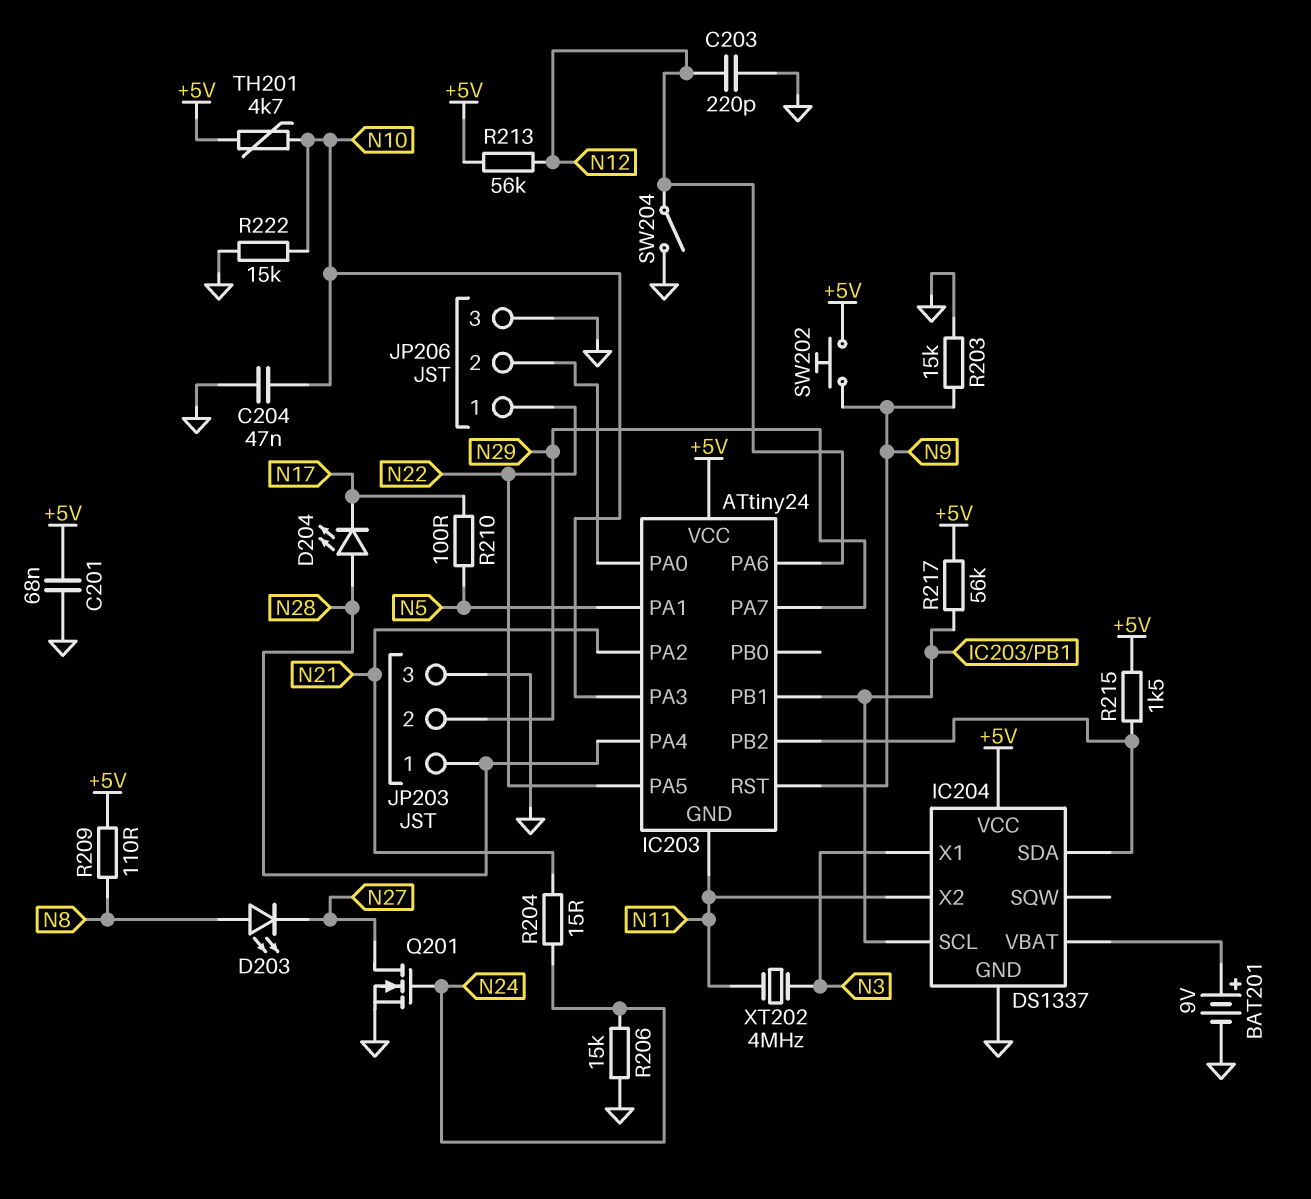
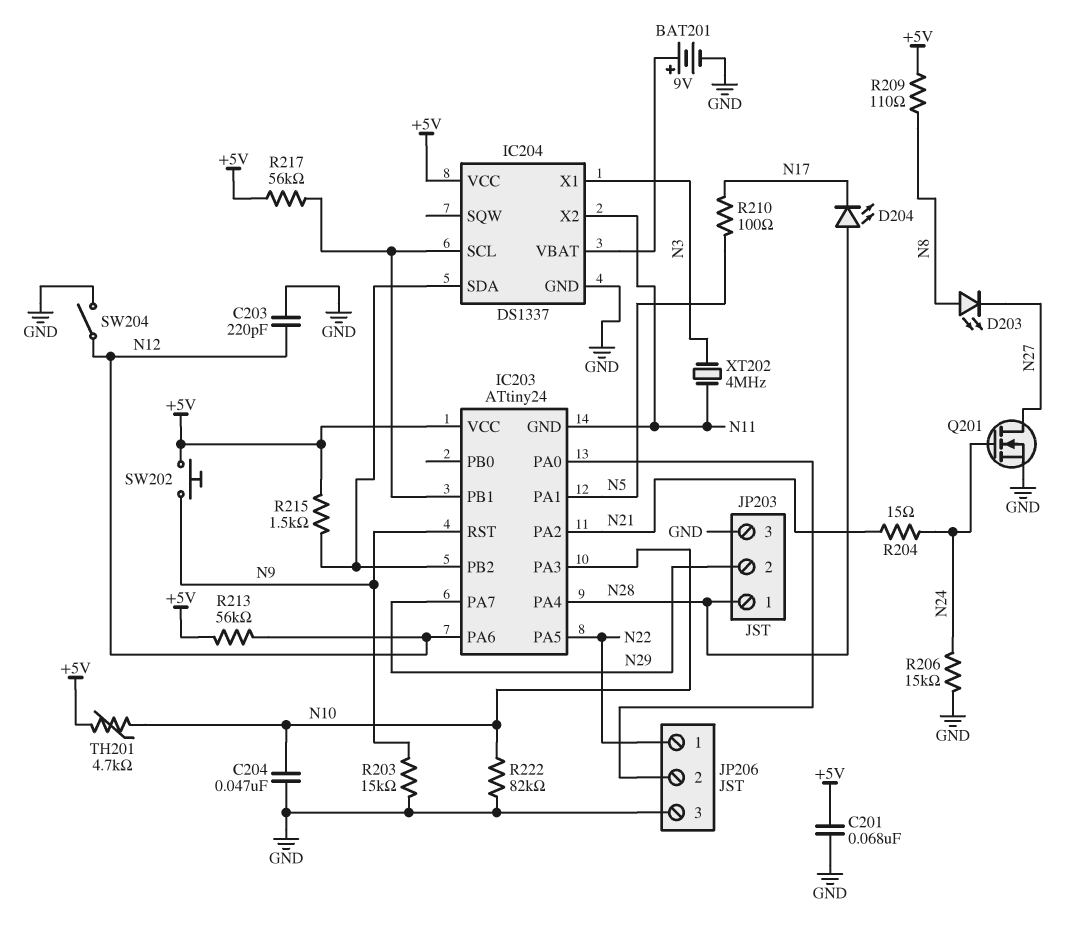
R222: 15k (GND, N10) -> 82k (GND, N10)

